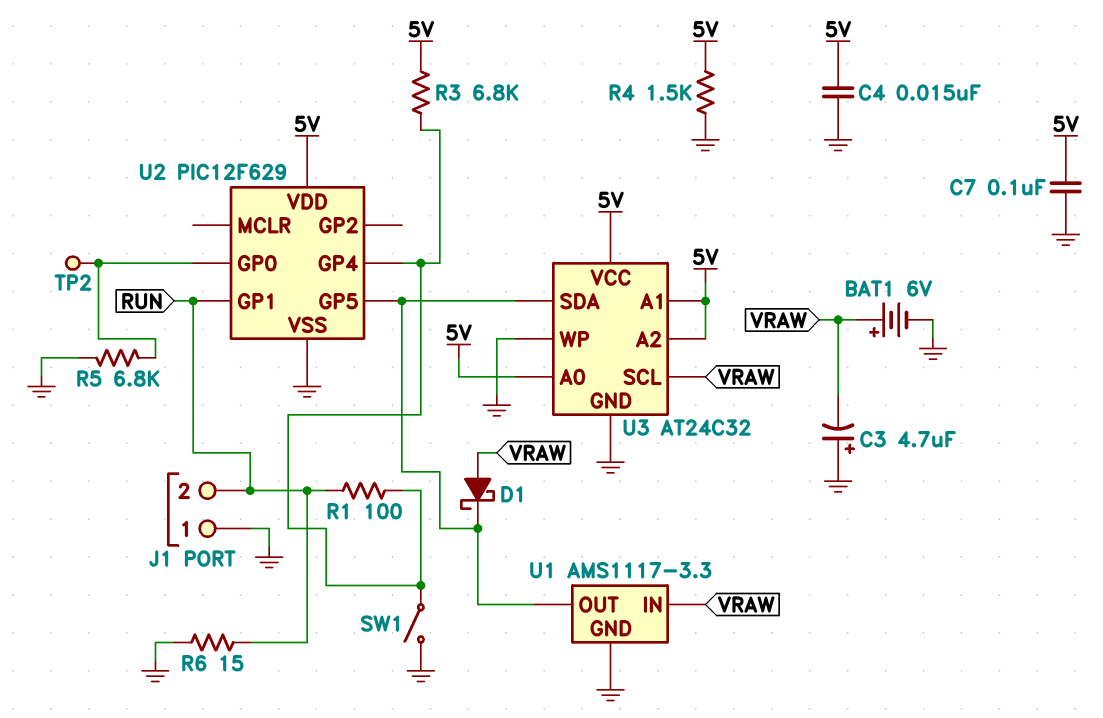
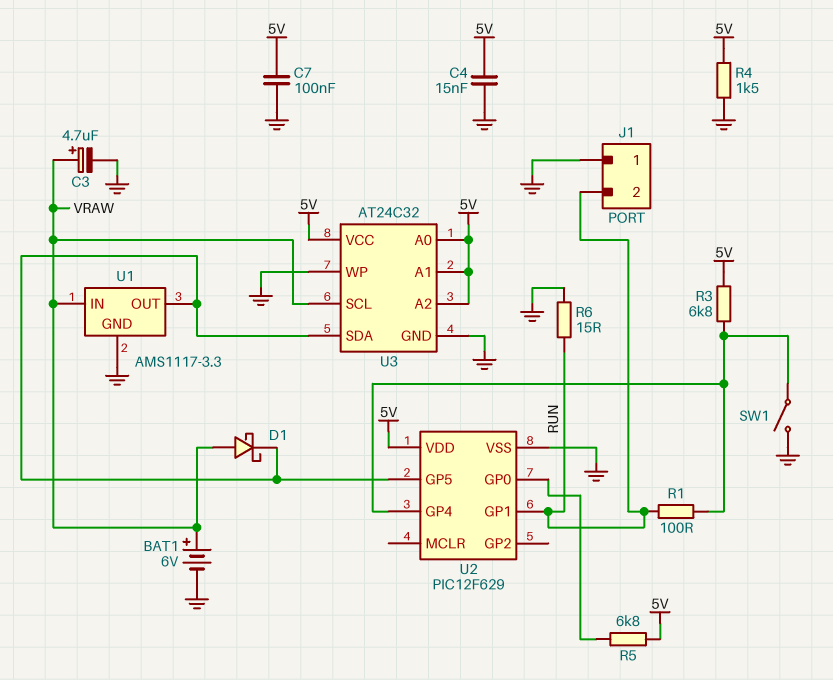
C3: 4.7uF (plus GND, minus VRAW) -> 4.7uF (plus VRAW, minus GND)
R5: 6.8k (GND, U2/GP0) -> 6.8k (5V, U2/GP0)
TP2: test point (U2/GP0) -> none

